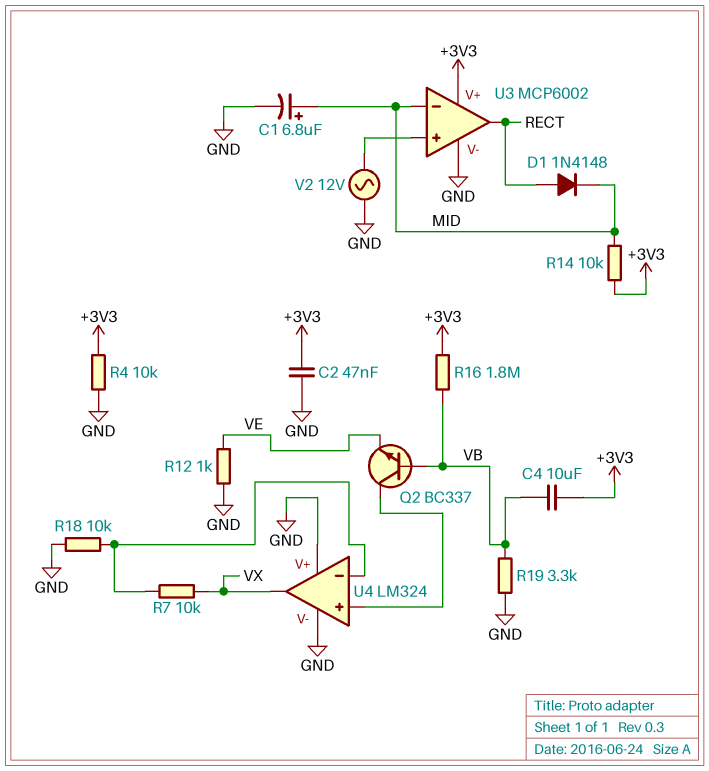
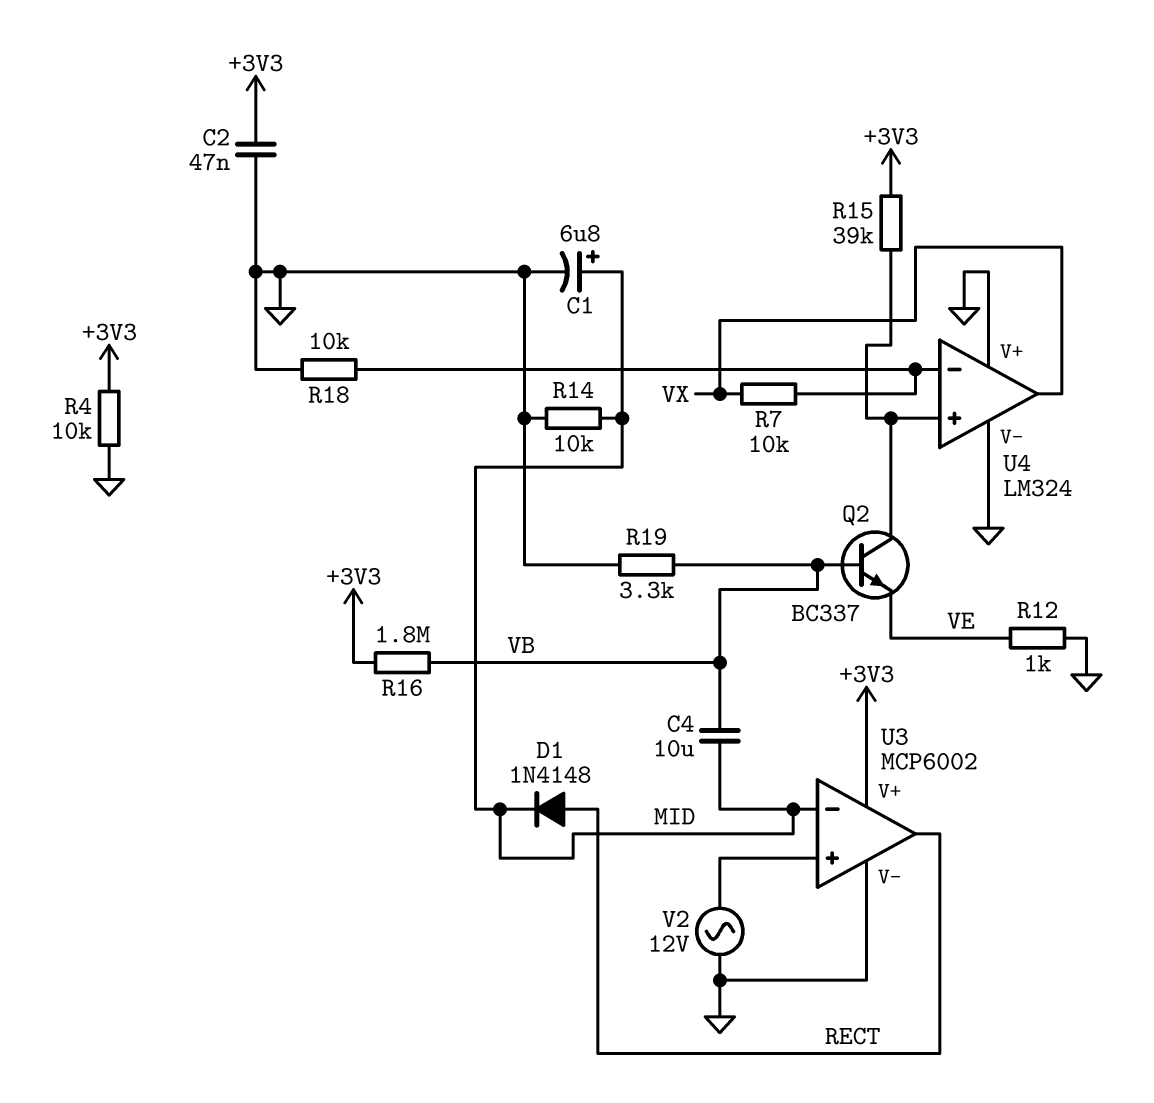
C4: 10uF (+3V3, VB) -> 10uF (MID, VB)
R14: 10k (+3V3, MID) -> 10k (GND, MID)
R15: none -> 39k (+3V3, U4/in+)

